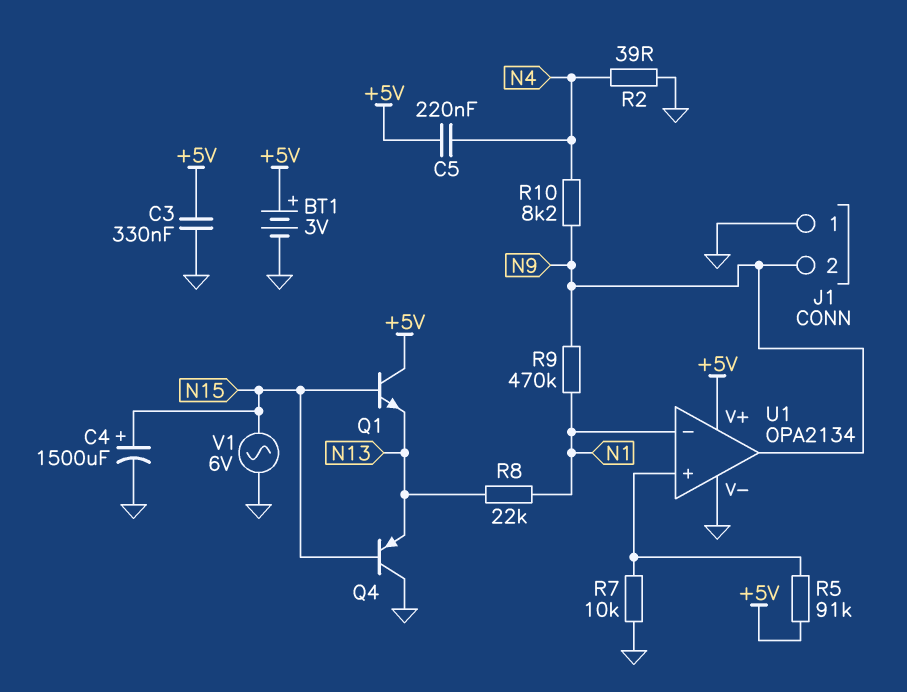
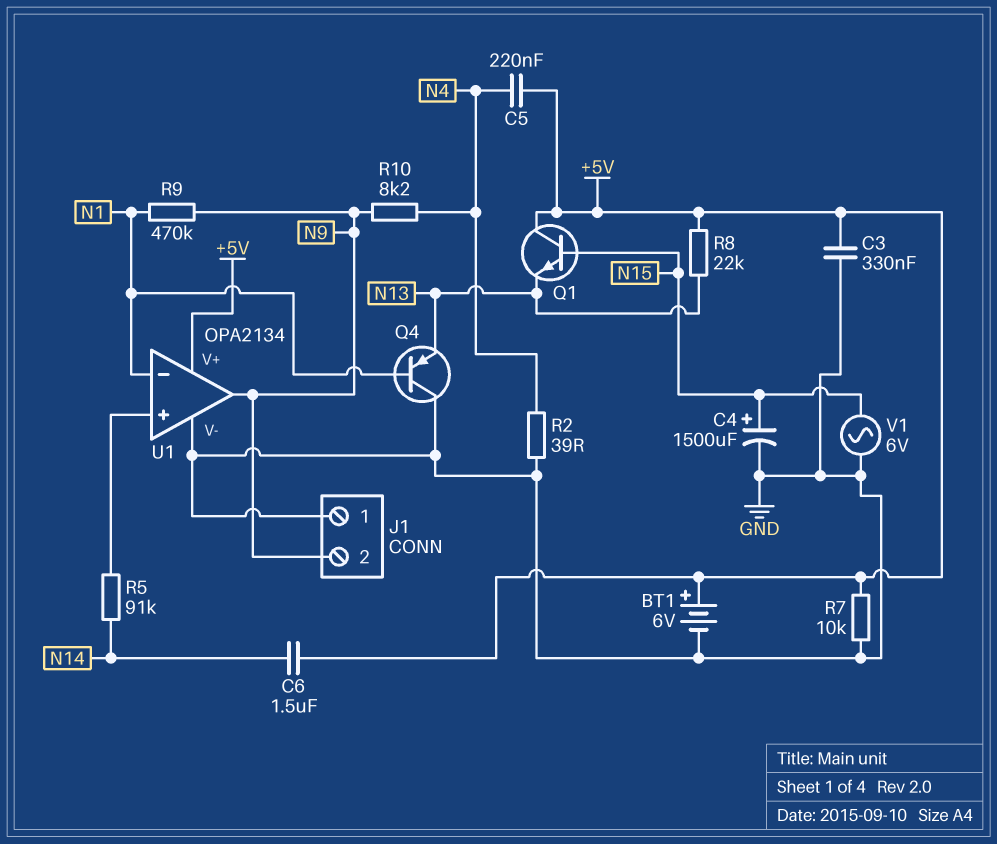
BT1: 3V (plus +5V, minus GND) -> 6V (plus +5V, minus GND)
C6: none -> 1.5uF (+5V, N14)
Q4: PNP (B N15, C GND, E N13) -> PNP (B N1, C GND, E N13)
R5: 91k (+5V, U1/in+) -> 91k (N14, U1/in+)
R7: 10k (GND, U1/in+) -> 10k (+5V, GND)
R8: 22k (N1, N13) -> 22k (+5V, N13)

